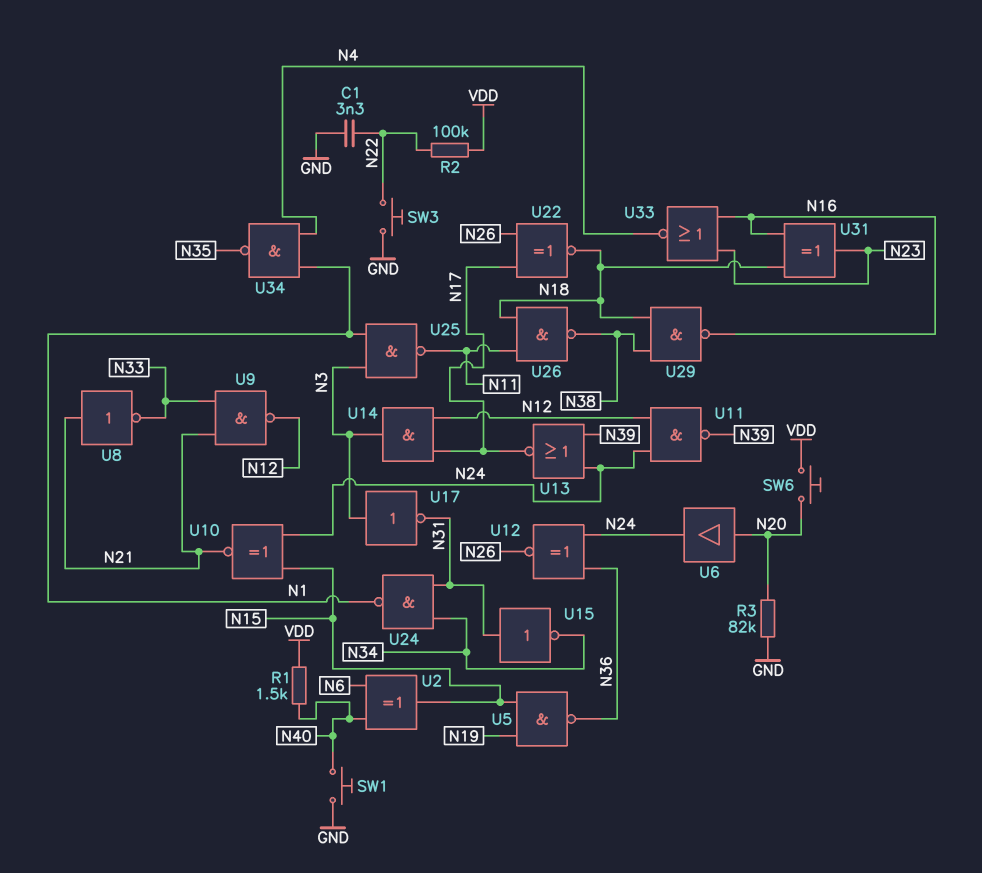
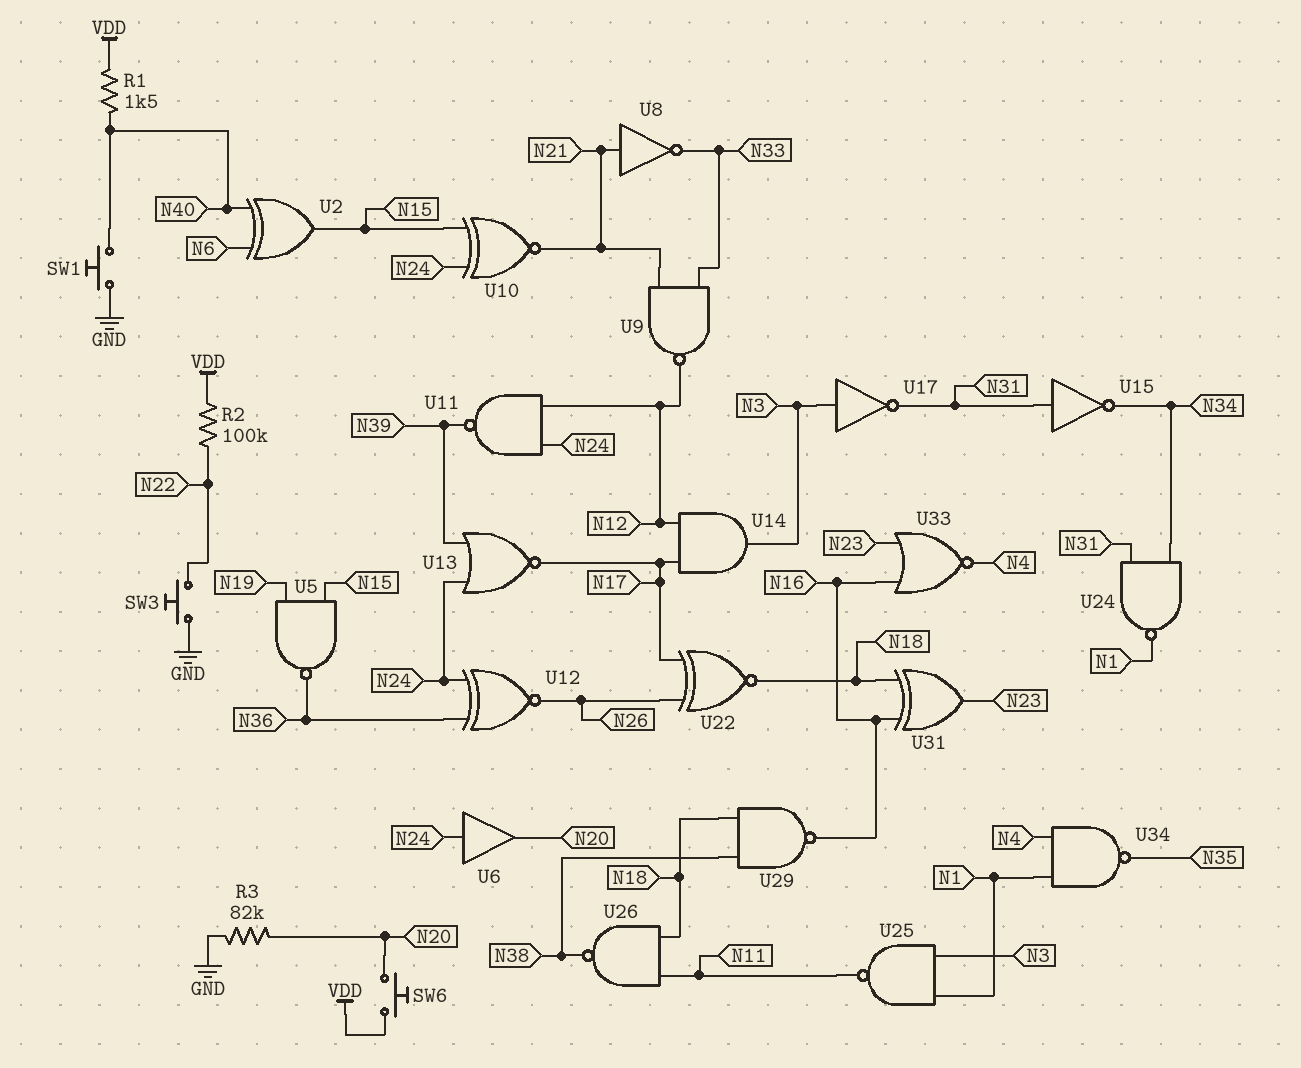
C1: 3.3nF (GND, N22) -> none
U6: buffer (in N20, out N24) -> buffer (in N24, out N20)

